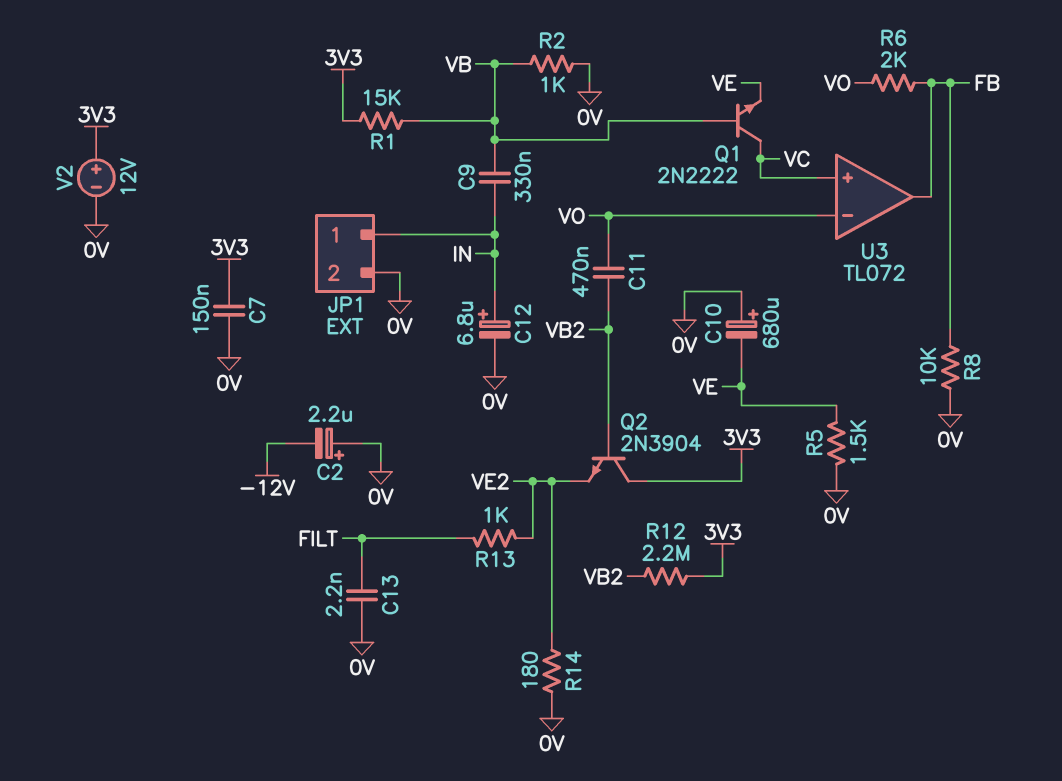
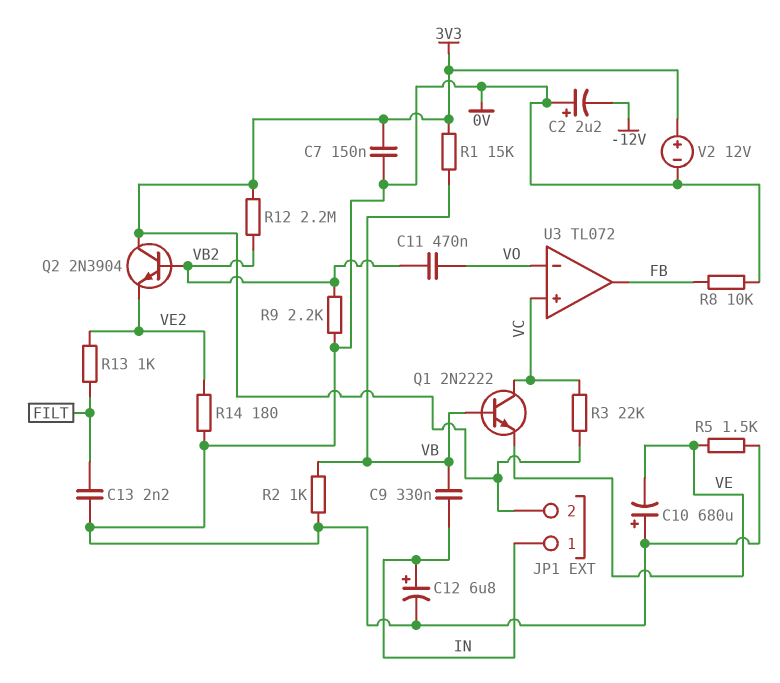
JP1 pin 2: 0V -> 3V3
R3: none -> 22k (3V3, VC)
R6: 2k (FB, VO) -> none
R9: none -> 2.2k (0V, VB2)

